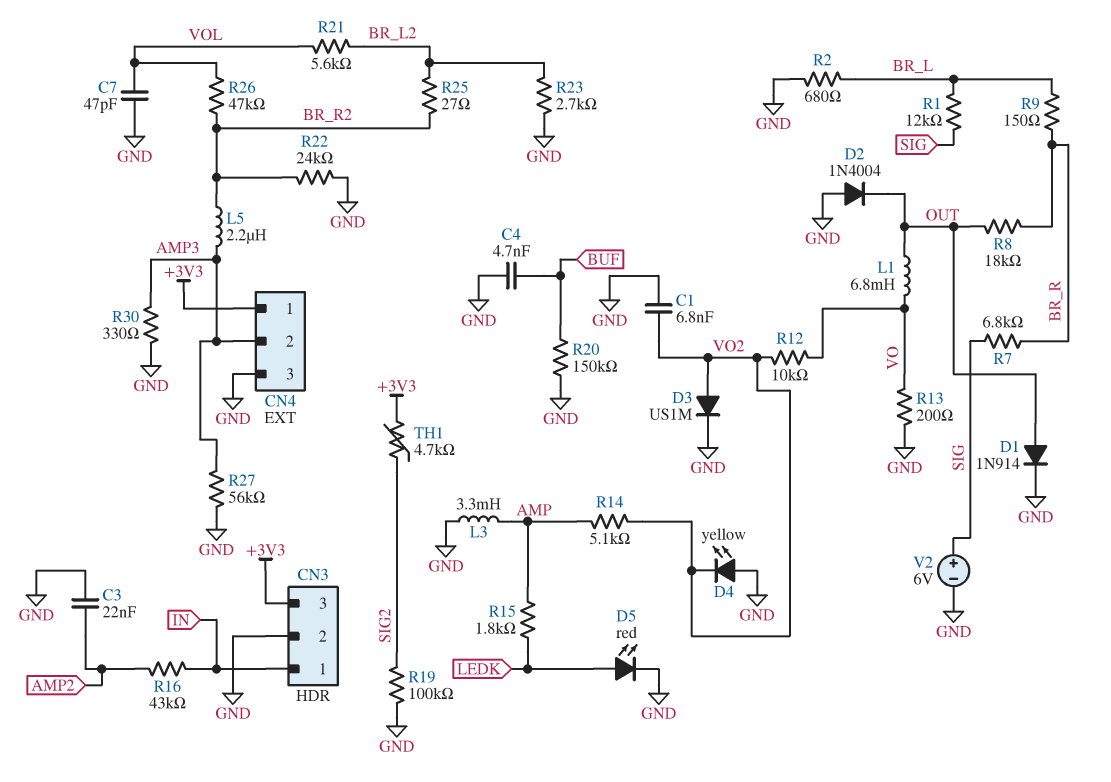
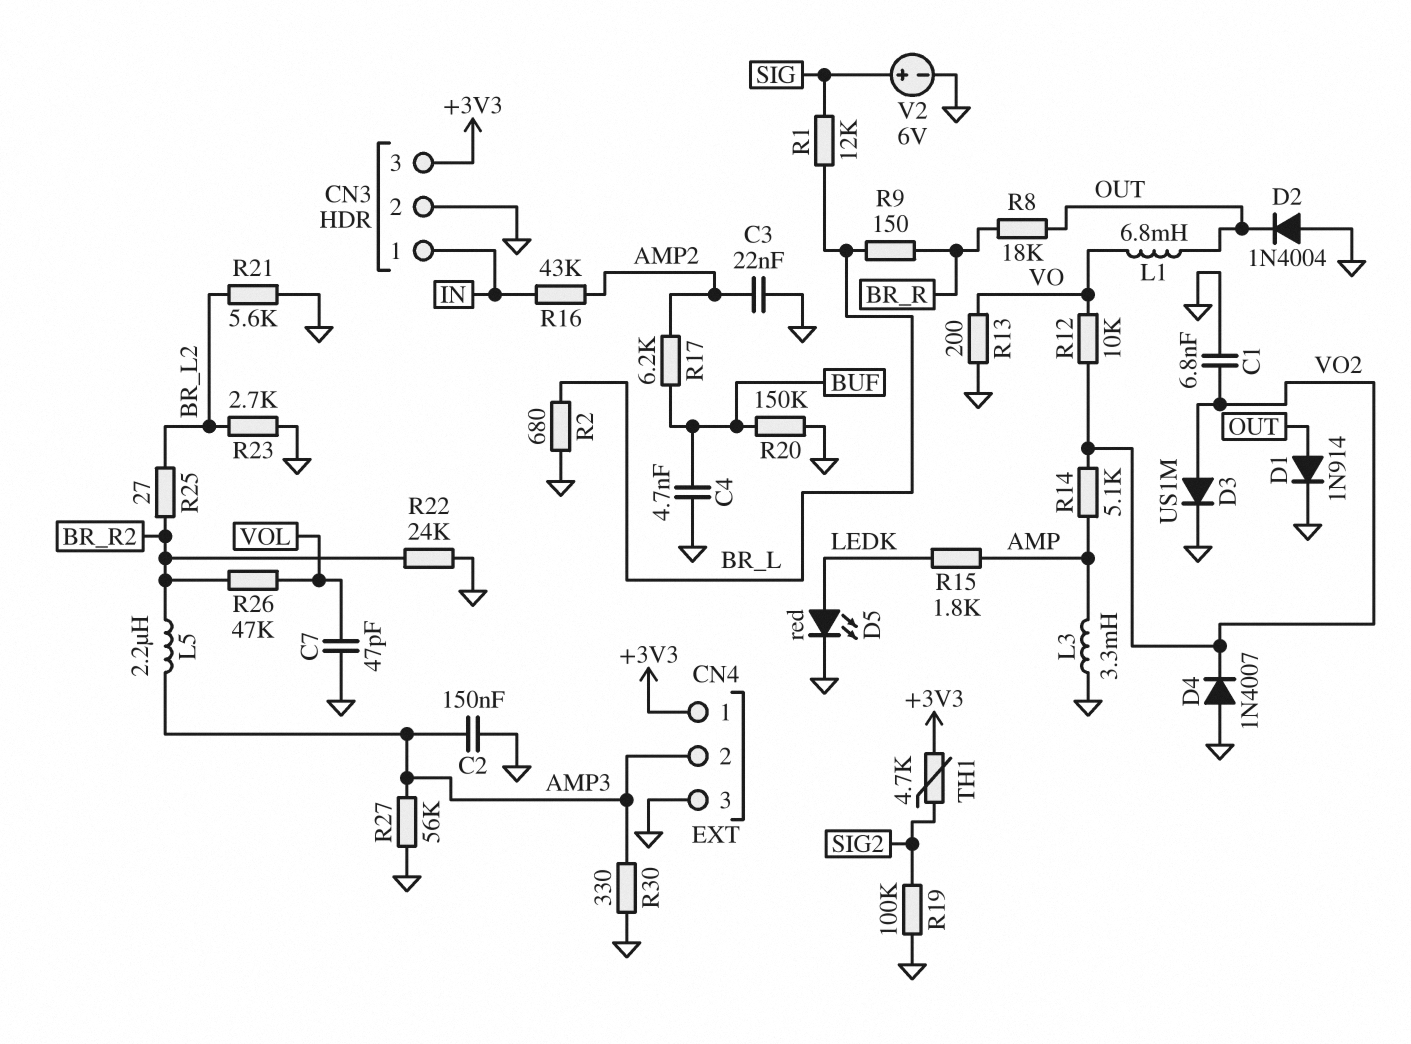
C2: none -> 150nF (AMP3, GND)
D4: LED yellow (A GND, K VO2) -> diode 1N4007 (A GND, K VO2)
R7: 6.8k (BR_R, SIG) -> none
R17: none -> 6.2k (AMP2, BUF)
R21: 5.6k (BR_L2, VOL) -> 5.6k (BR_L2, GND)

